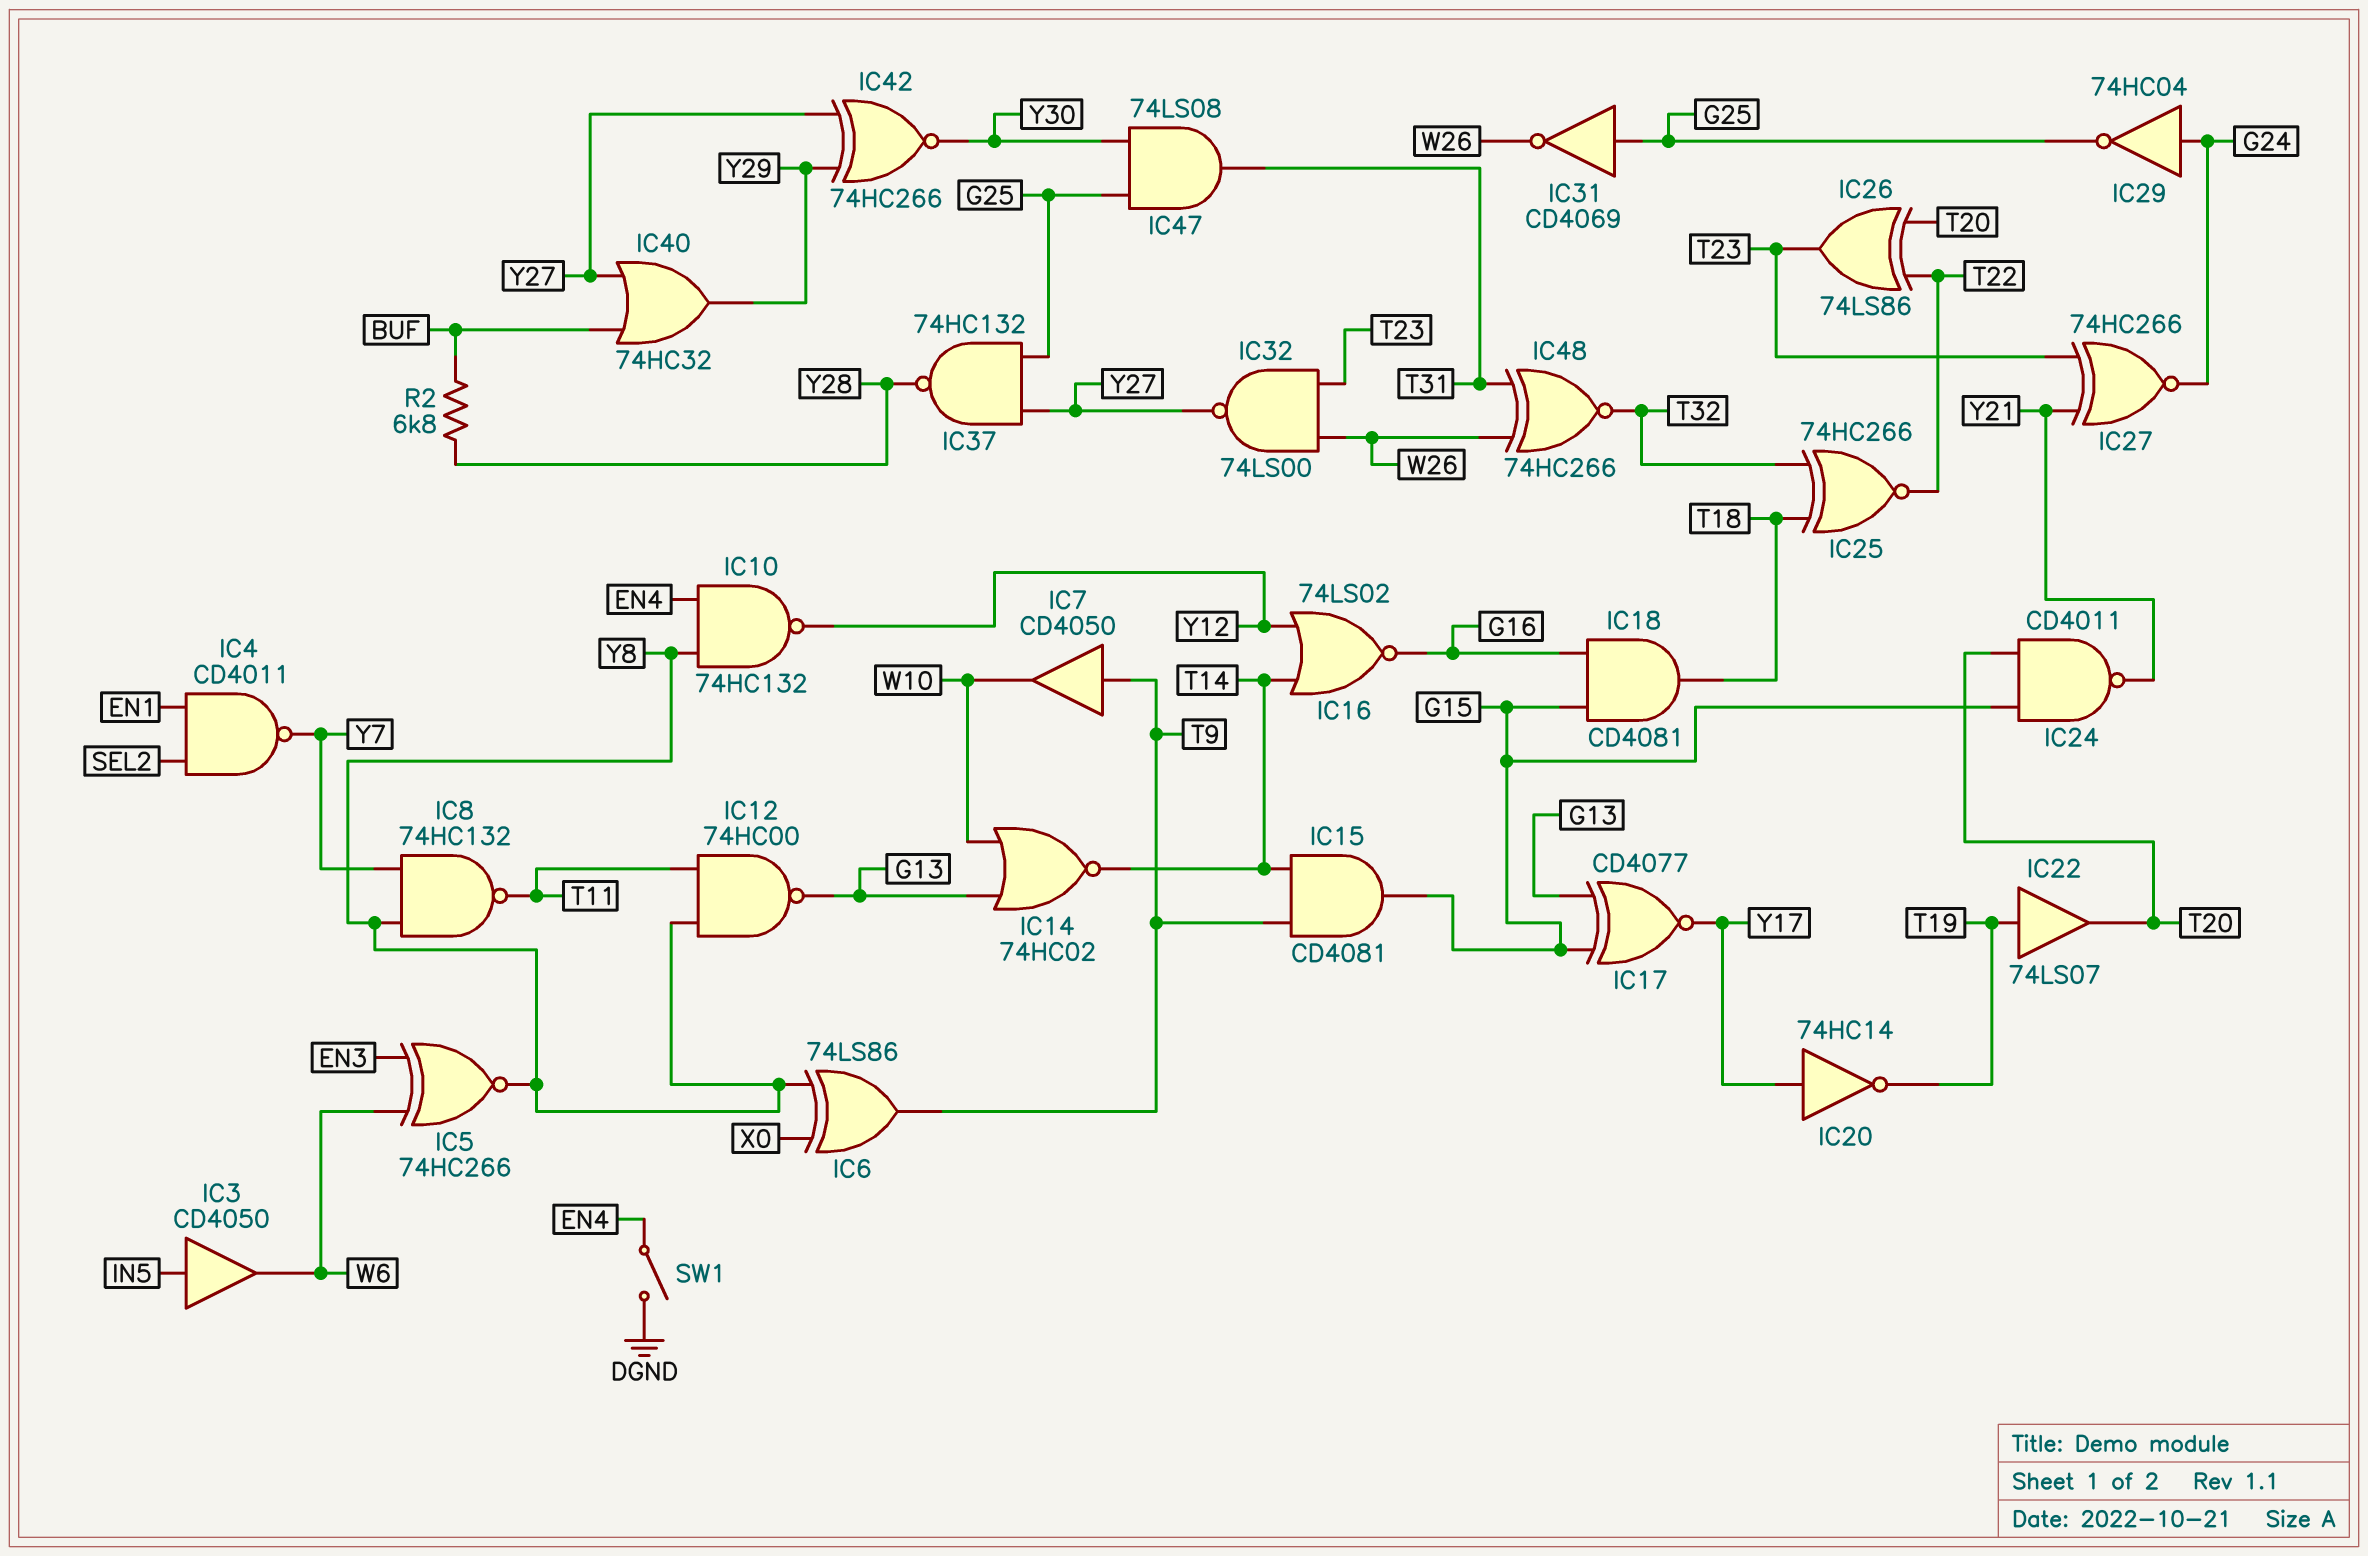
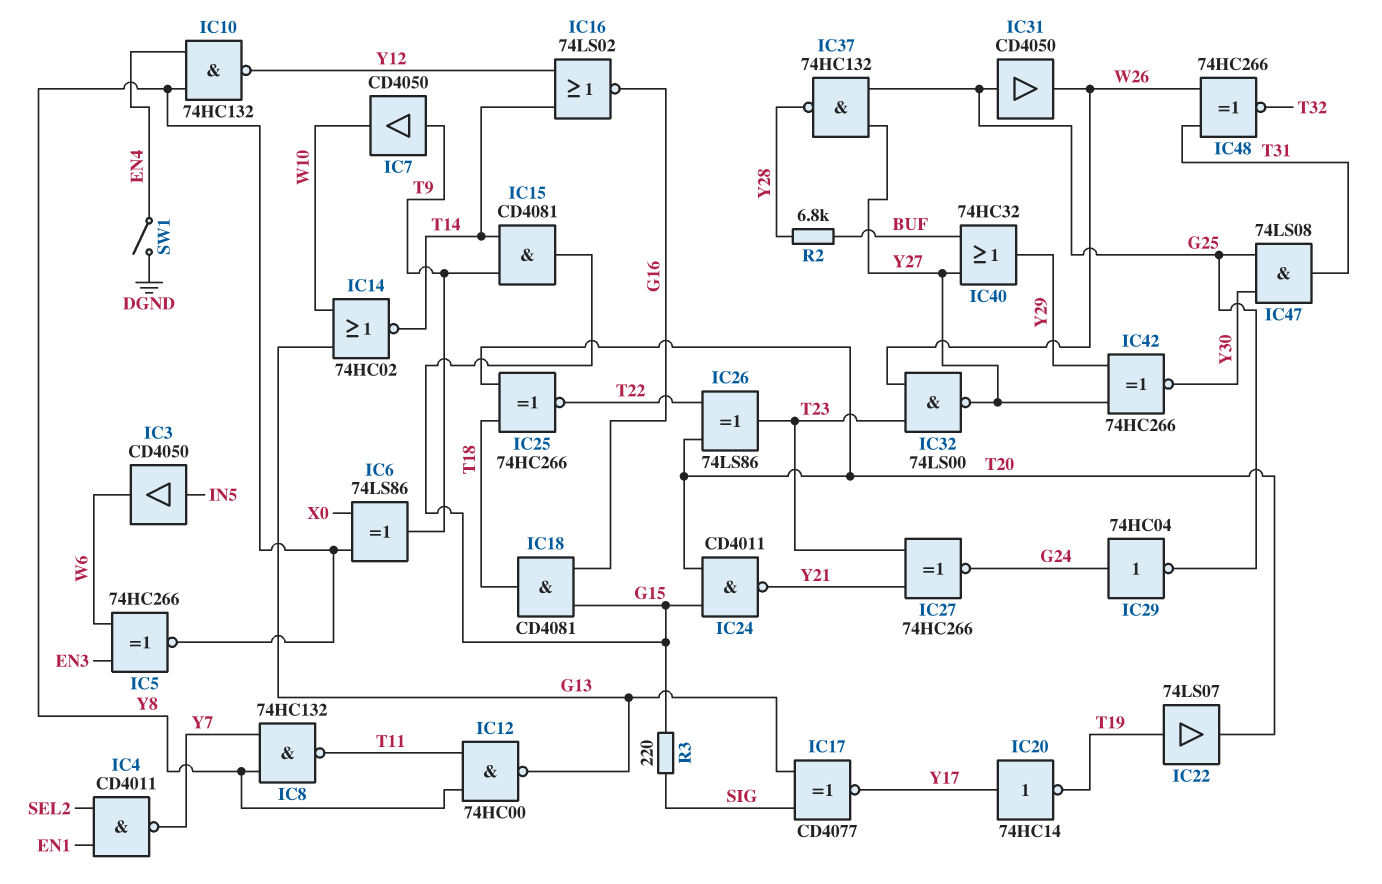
IC17: XNOR CD4077 (in G13, in G15, out Y17) -> XNOR CD4077 (in G13, in SIG, out Y17)
IC25: XNOR 74HC266 (in T18, in T32, out T22) -> XNOR 74HC266 (in T18, in T20, out T22)
IC31: NOT CD4069 (in G25, out W26) -> buffer CD4050 (in G25, out W26)
R3: none -> 220 (G15, SIG)

